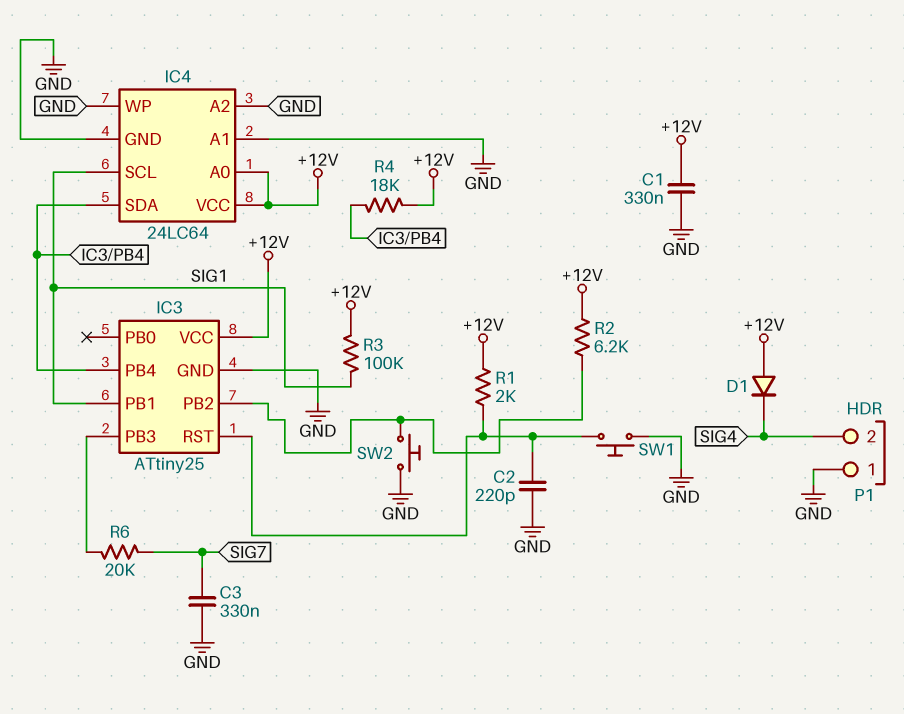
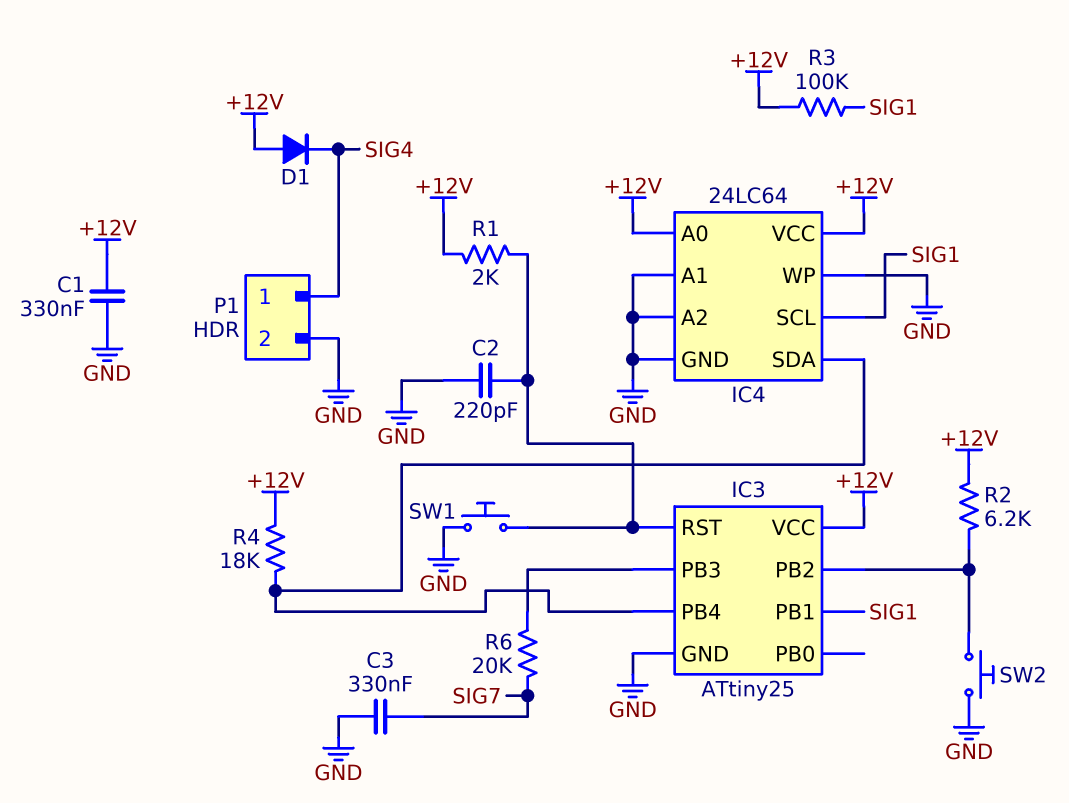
P1 pin 1: GND -> SIG4
P1 pin 2: SIG4 -> GND

